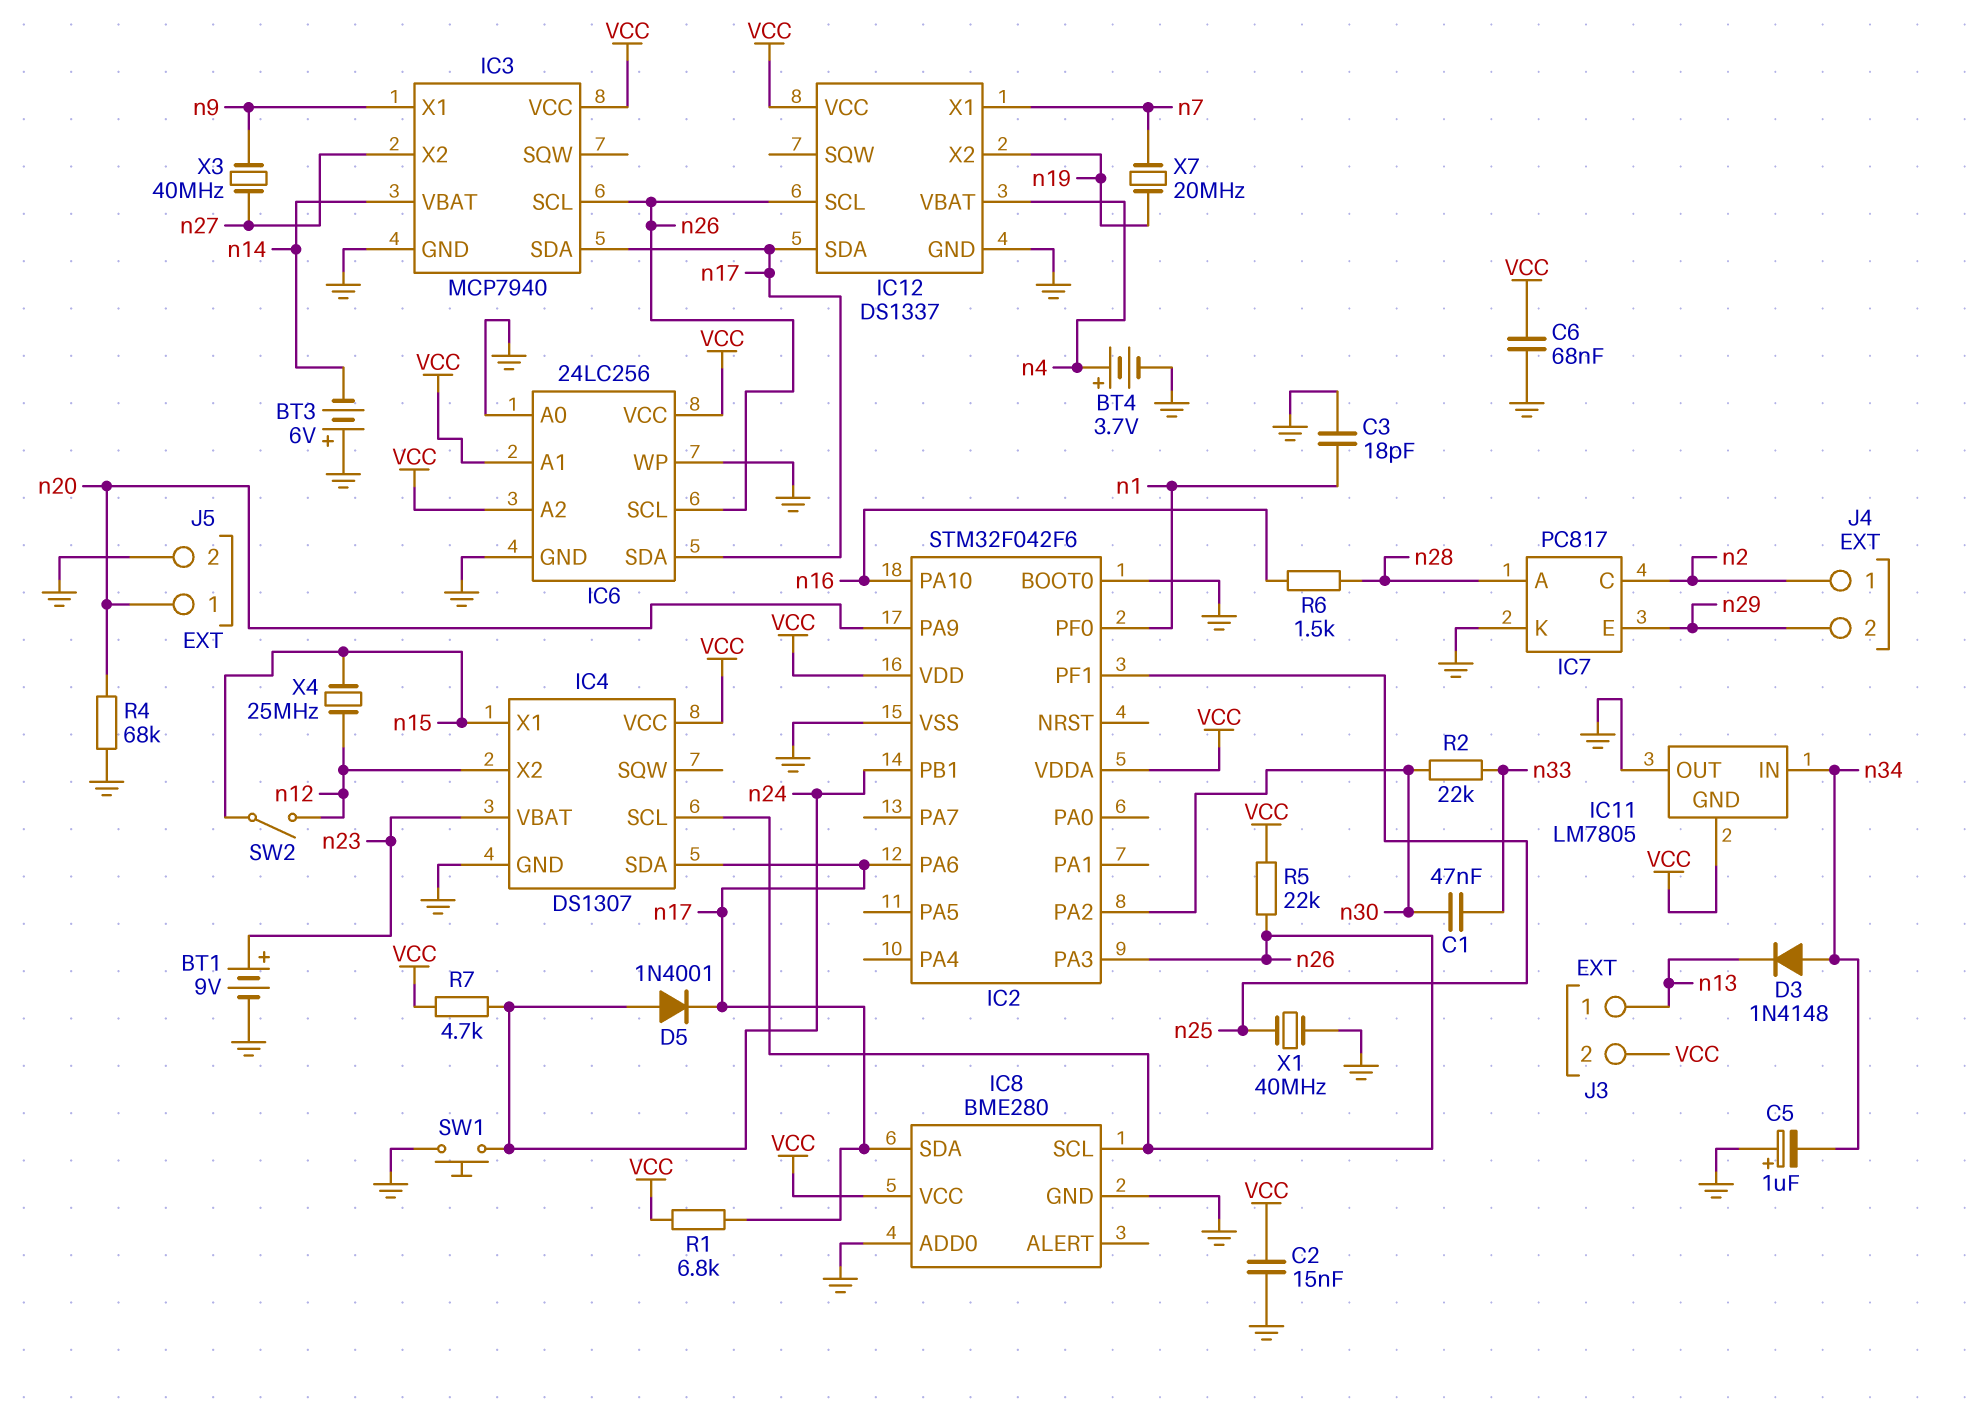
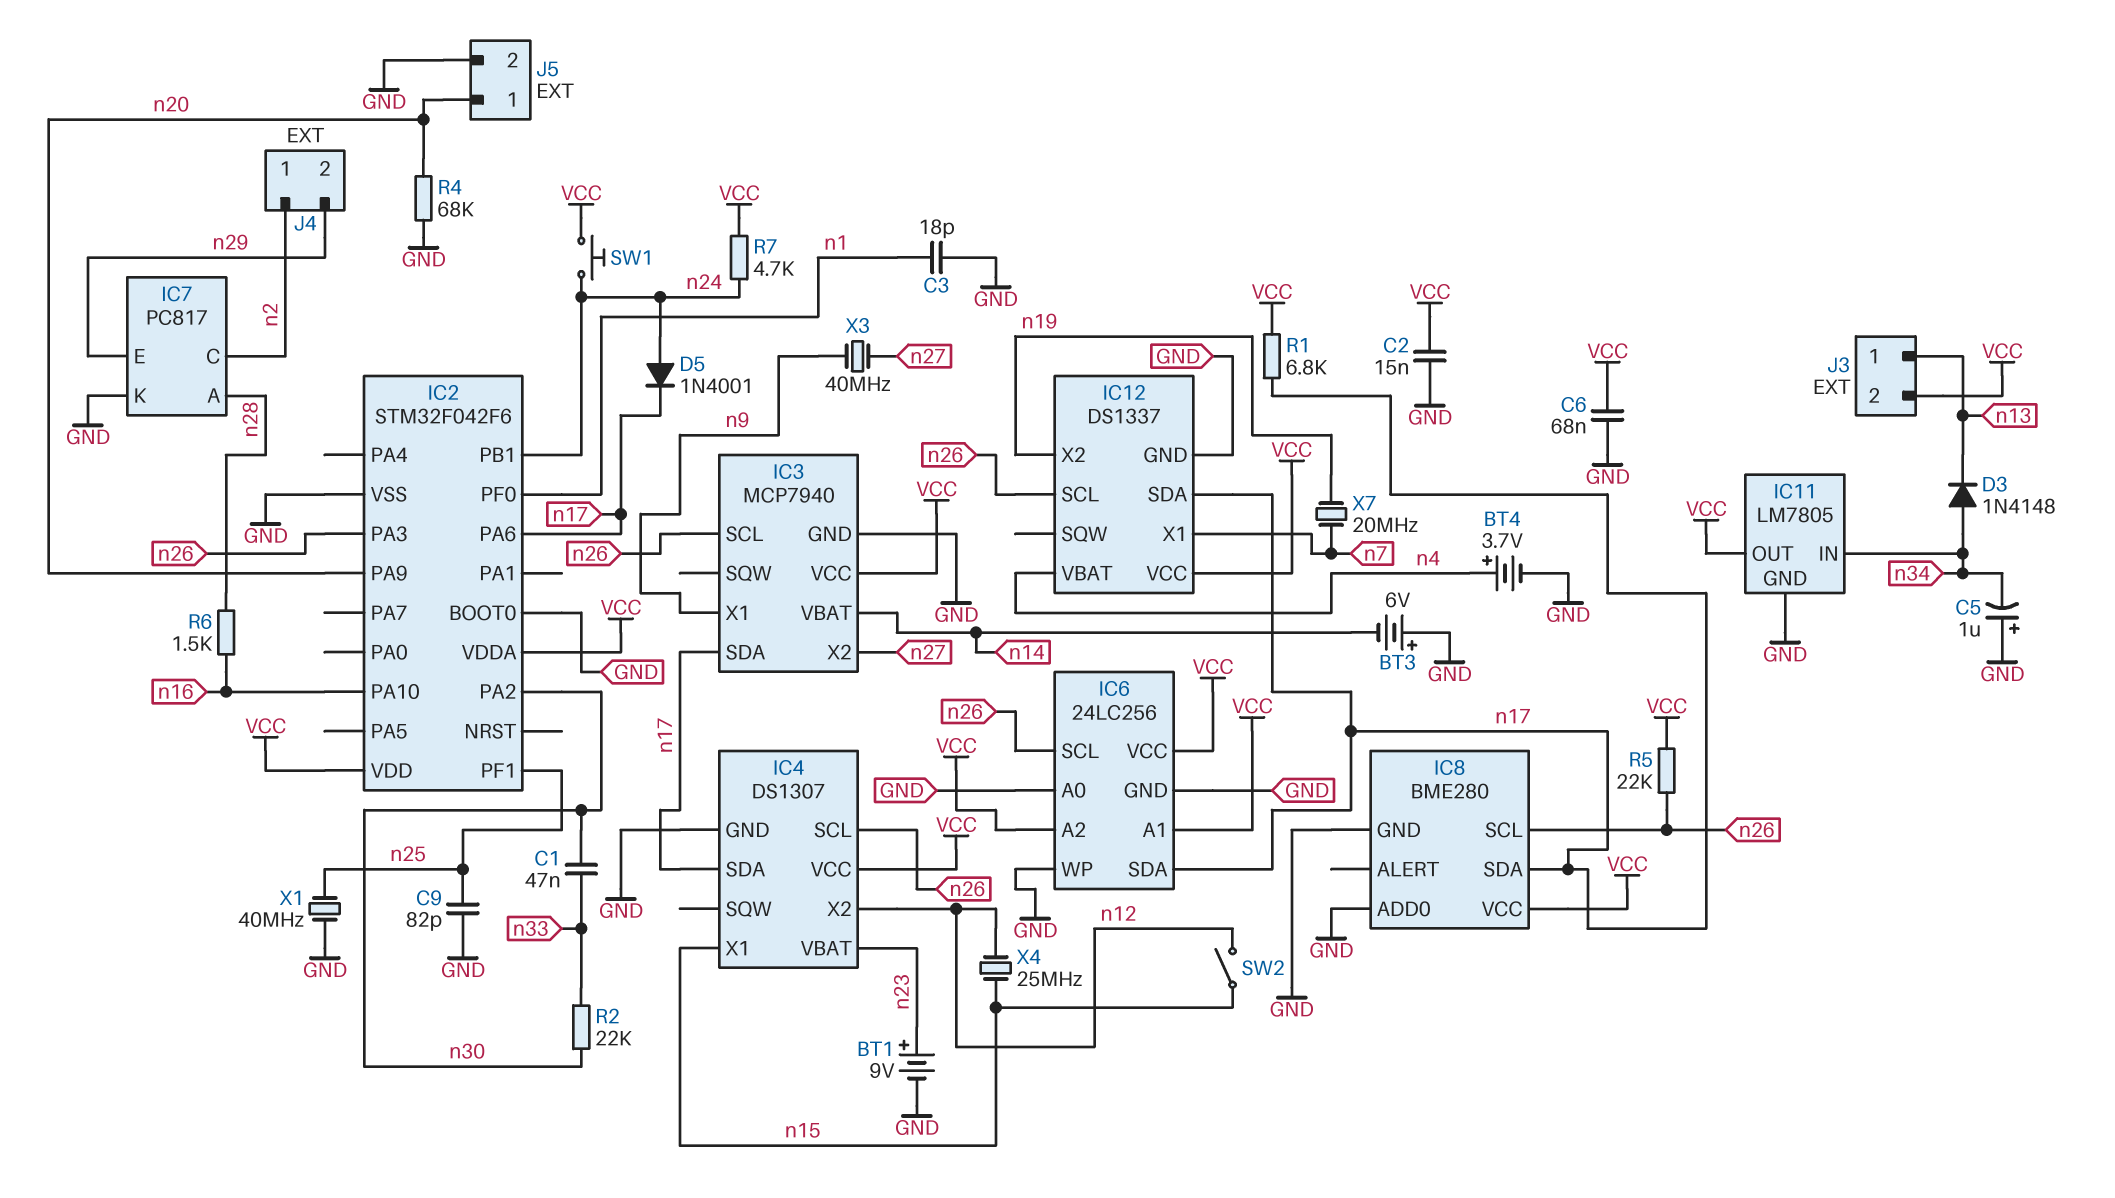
C9: none -> 82pF (GND, n25)
IC11 pin GND: VCC -> GND
IC11 pin OUT: GND -> VCC
SW1: button (GND, n24) -> button (VCC, n24)

